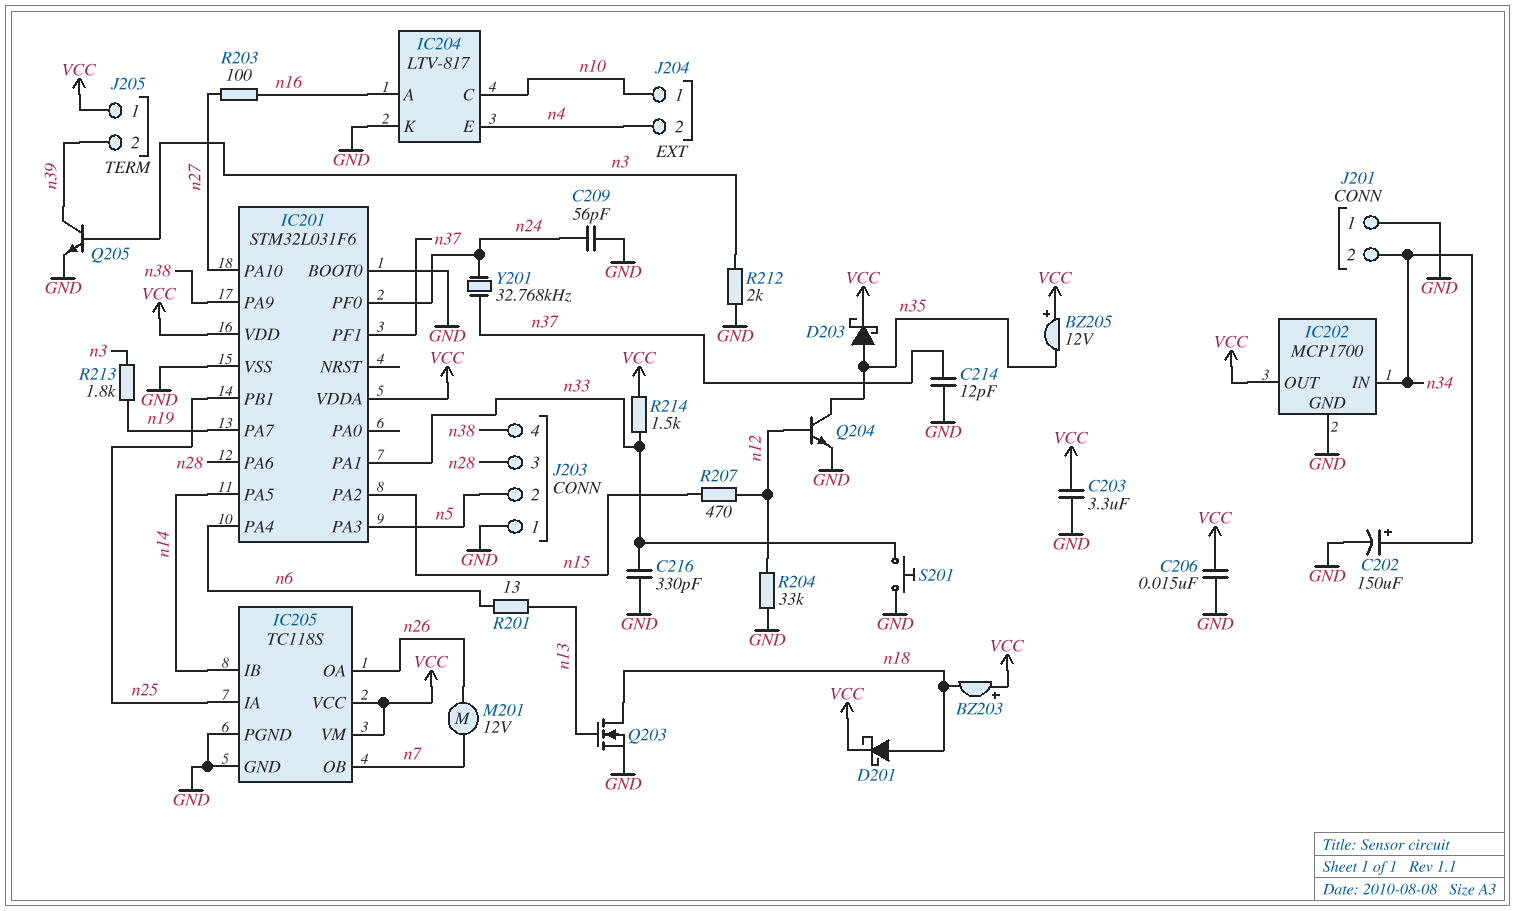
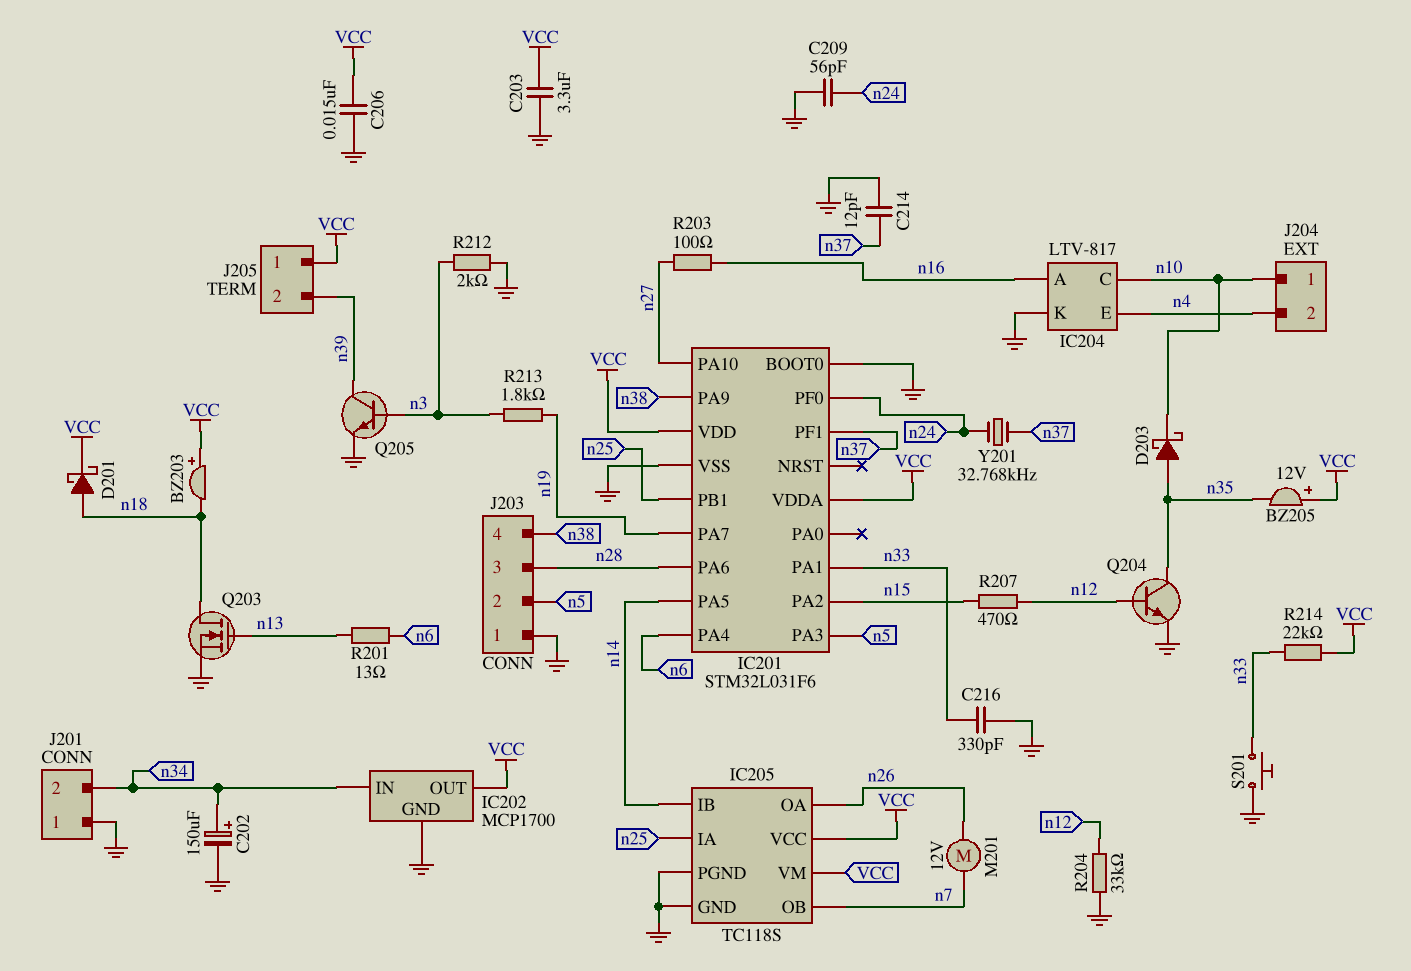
D203: schottky (A n35, K VCC) -> schottky (A n35, K n10)
R214: 1.5k (VCC, n33) -> 22k (VCC, n33)

